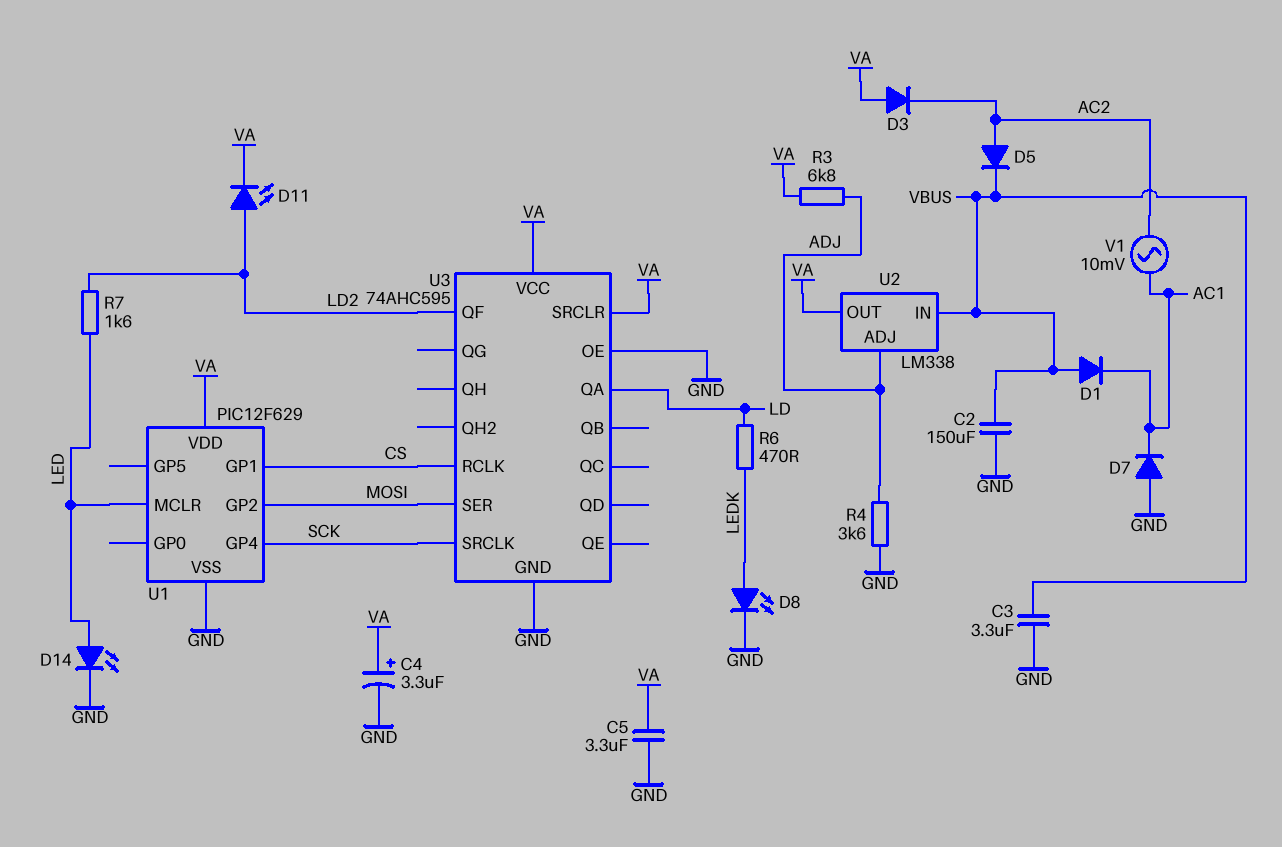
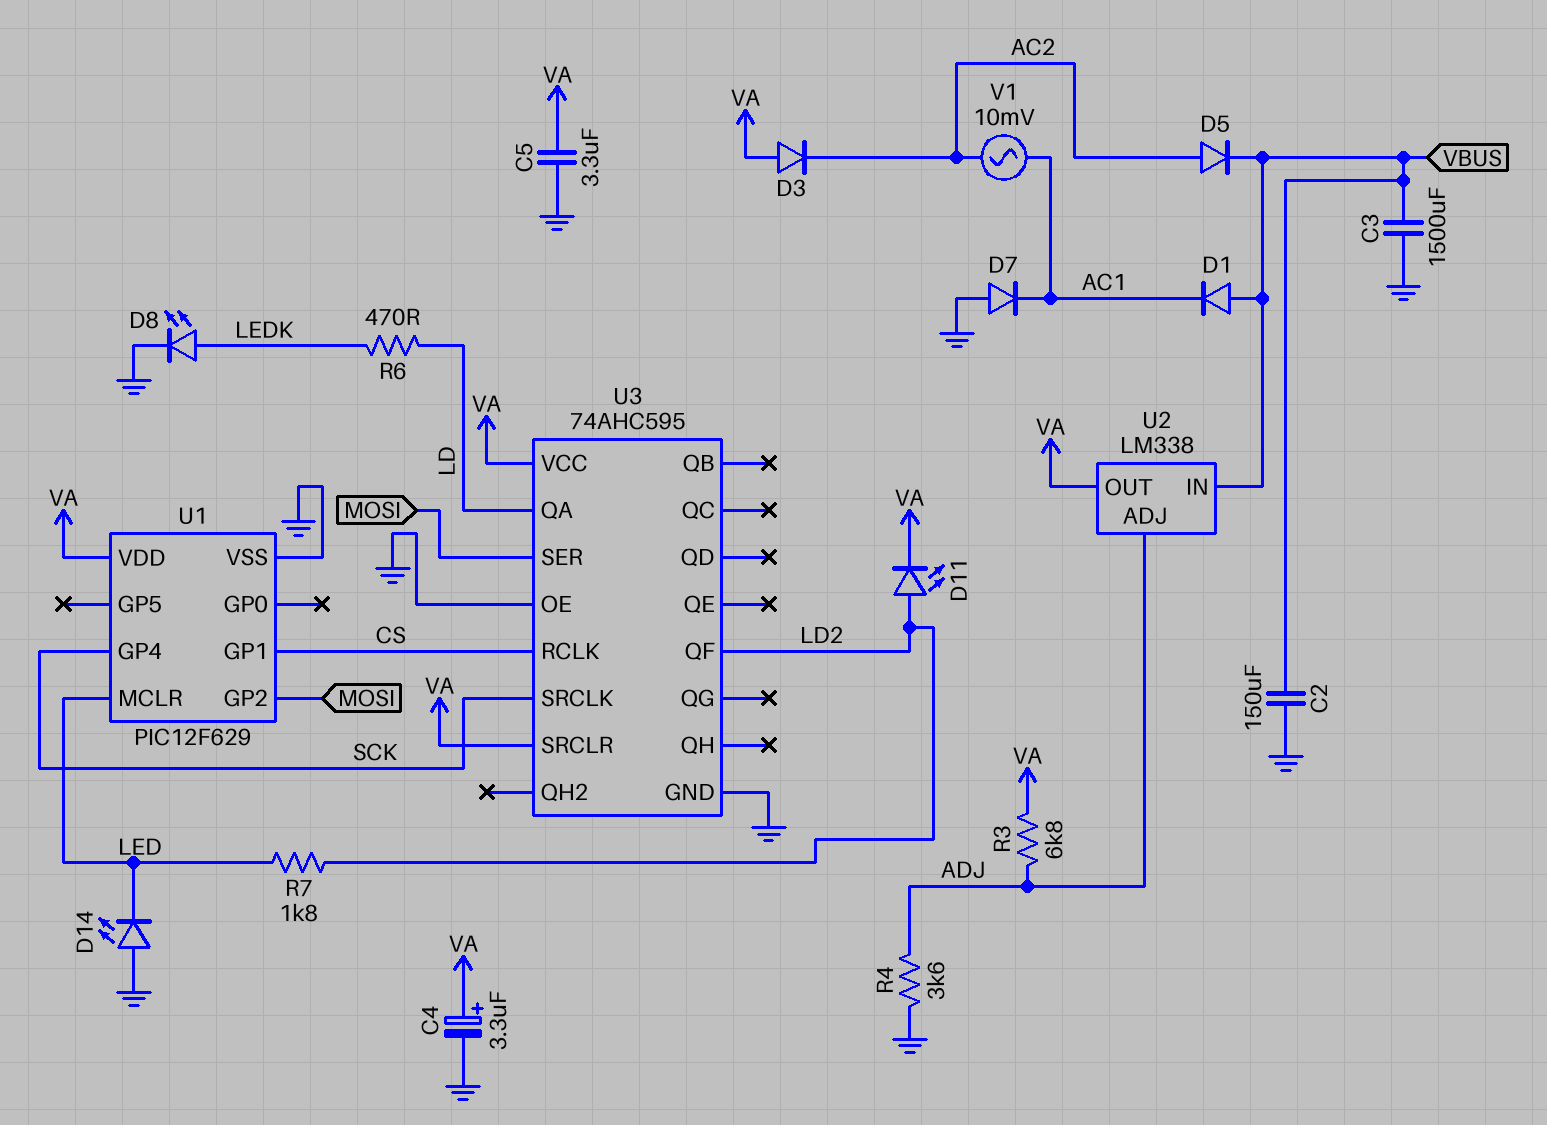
C3: 3.3uF (GND, VBUS) -> 1500uF (GND, VBUS)
D14: LED (A LED, K GND) -> LED (A GND, K LED)
R7: 1.6k (LD2, LED) -> 1.8k (LD2, LED)

